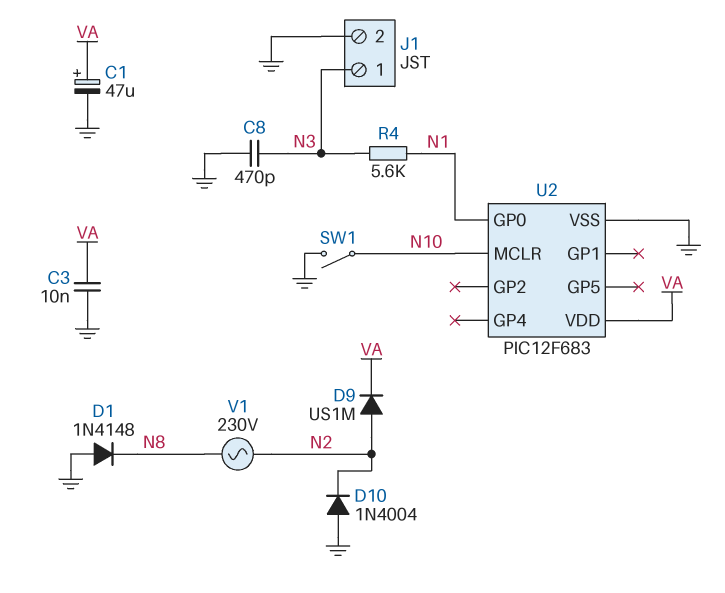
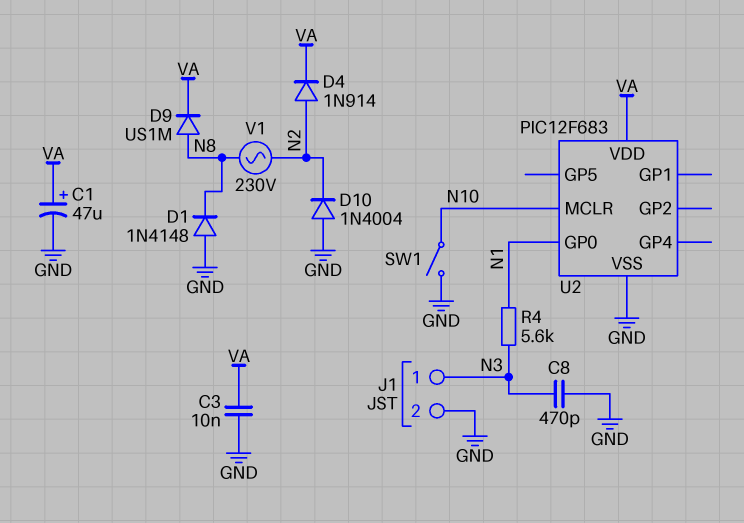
D4: none -> diode 1N914 (A N2, K VA)
D9: diode US1M (A N2, K VA) -> diode US1M (A N8, K VA)

